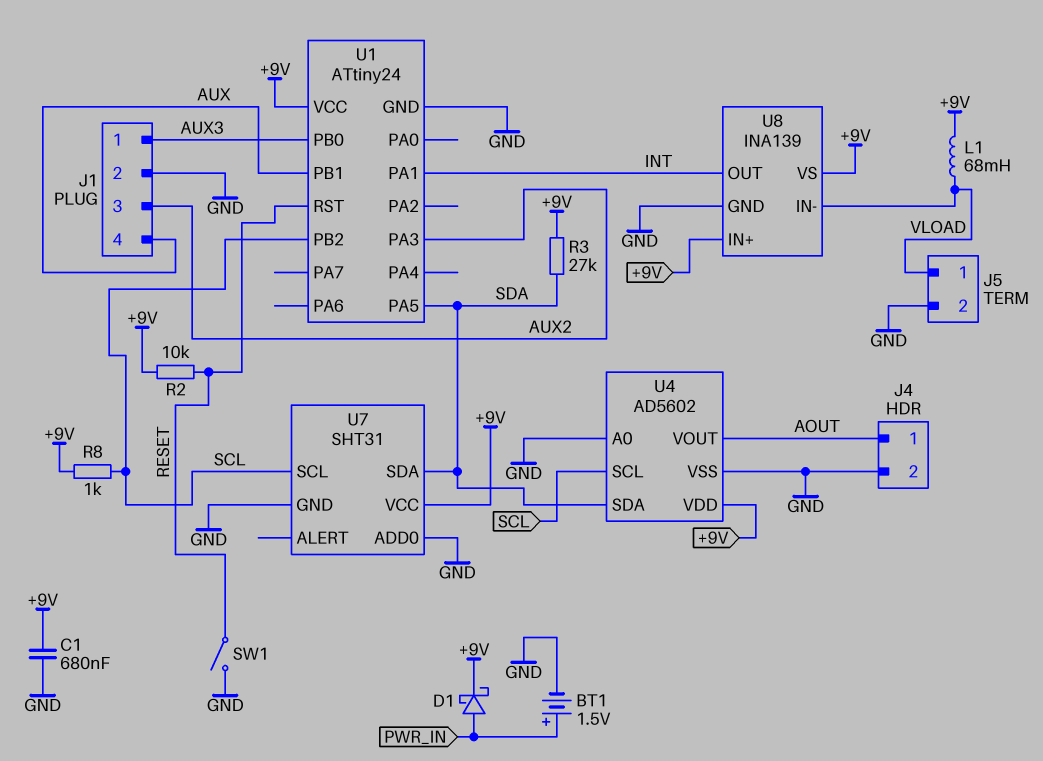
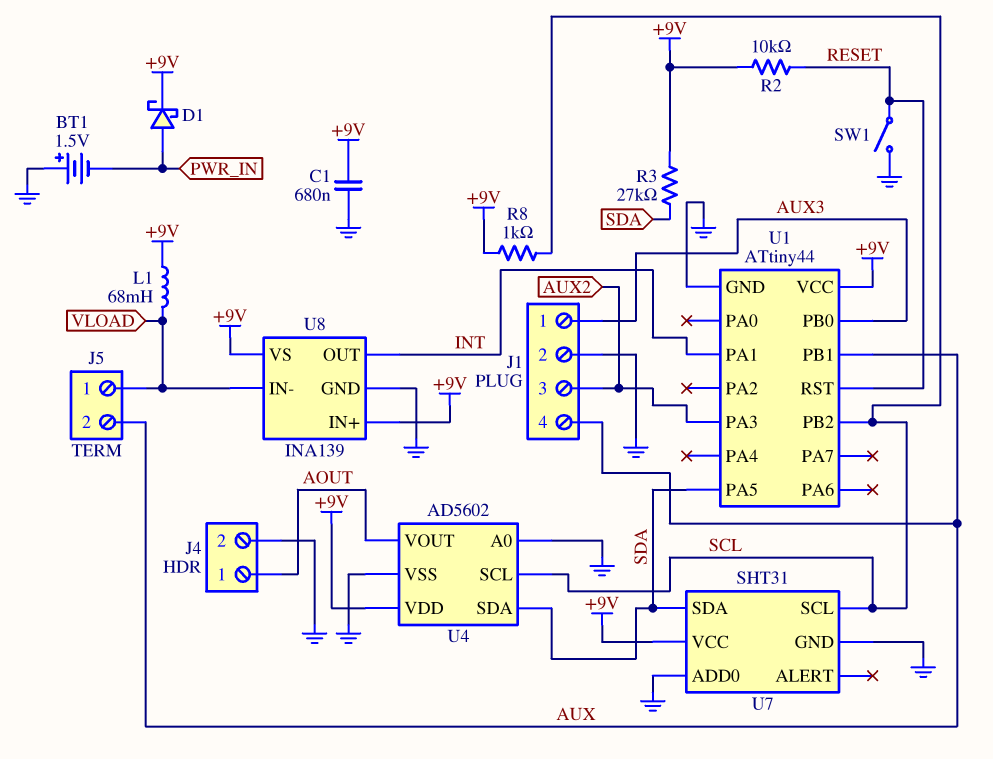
BT1: 1.5V (plus PWR_IN, minus GND) -> 1.5V (plus GND, minus PWR_IN)
J5 pin 2: GND -> AUX
U1: ATtiny24 -> ATtiny44

